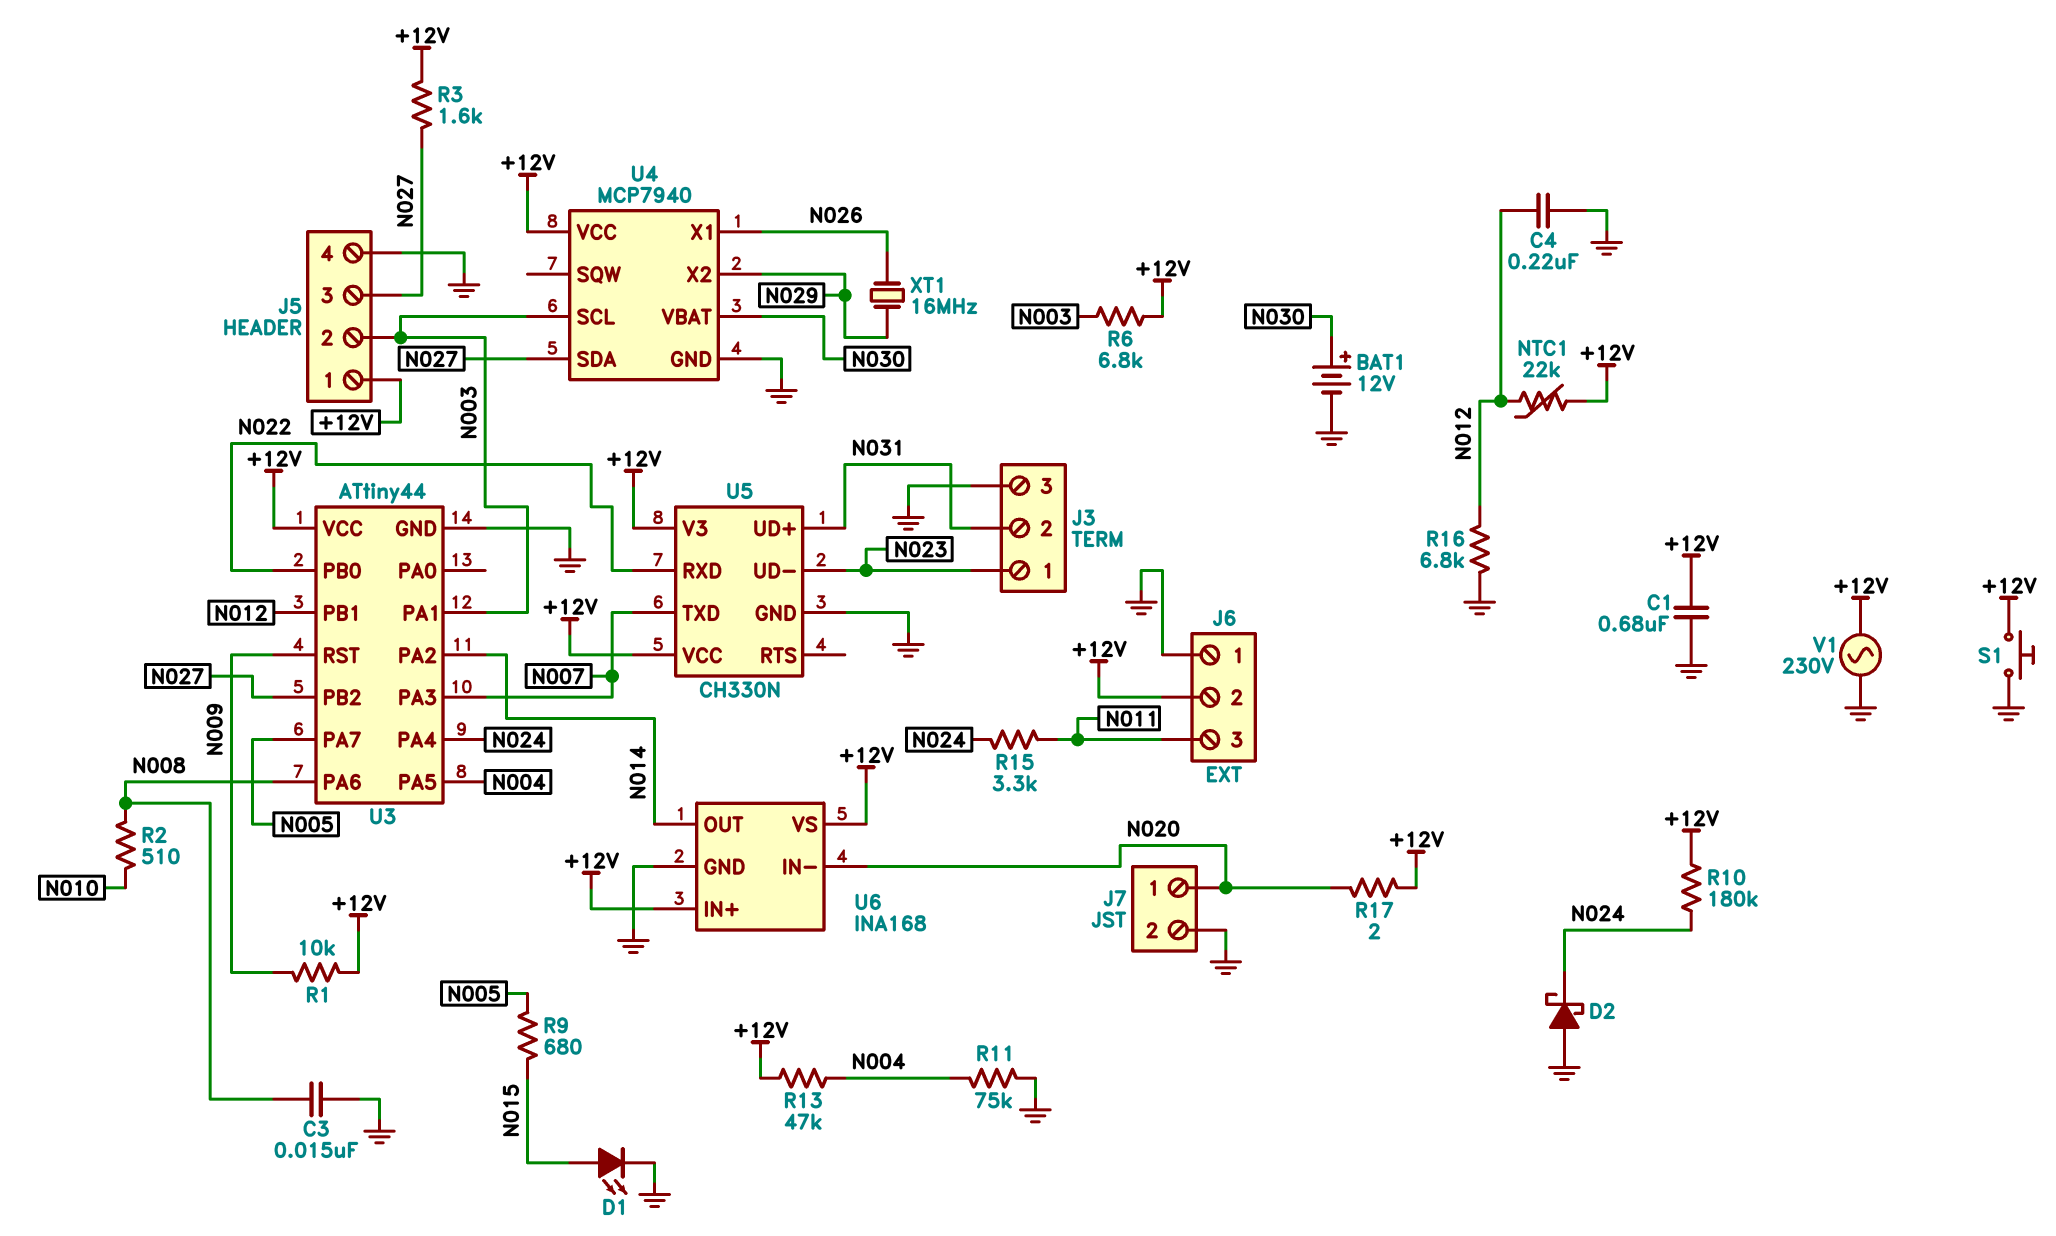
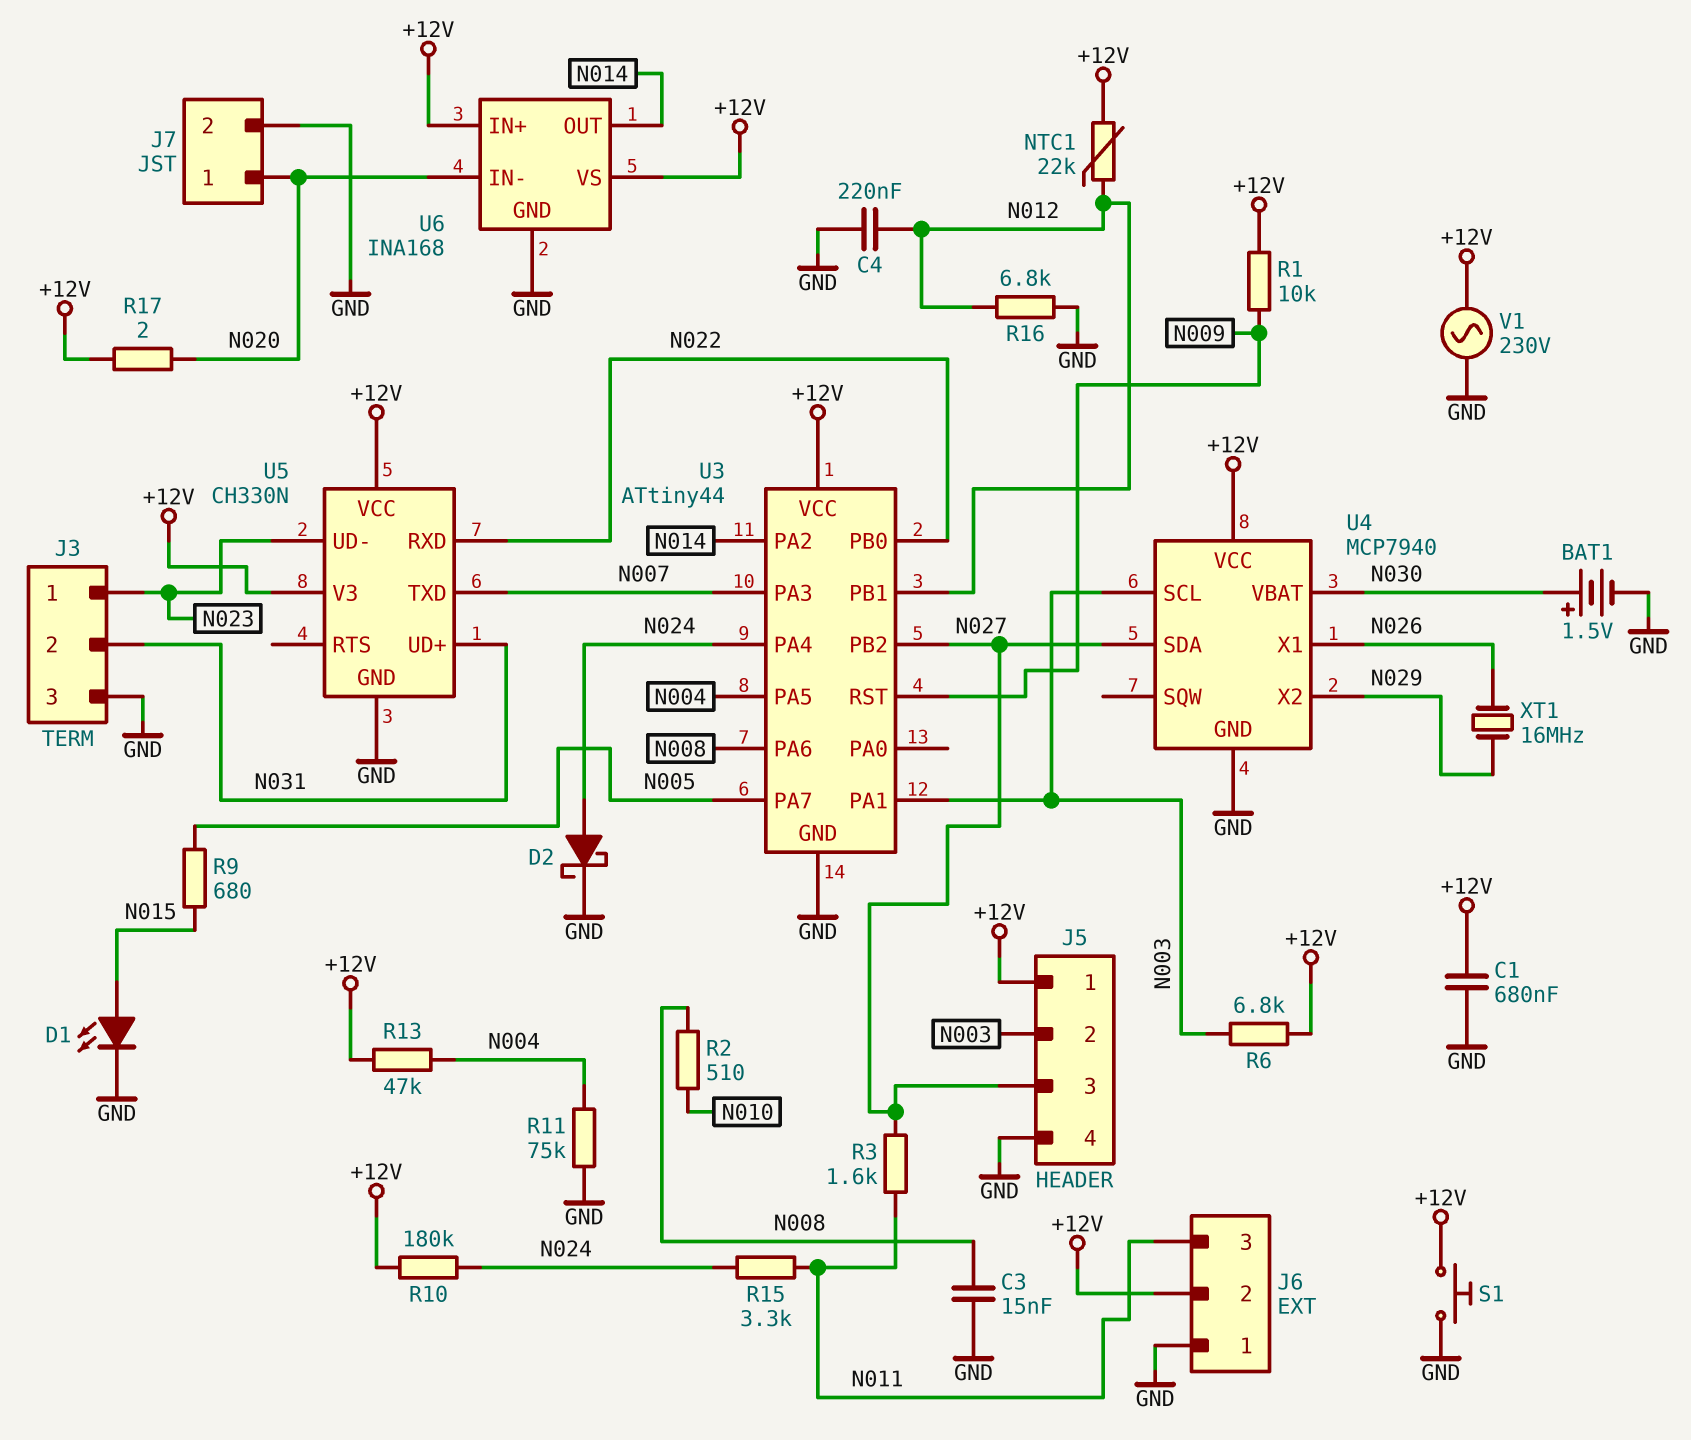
BAT1: 12V (plus N030, minus GND) -> 1.5V (plus N030, minus GND)
D2: schottky (A GND, K N024) -> schottky (A N024, K GND)
R3: 1.6k (+12V, N027) -> 1.6k (N011, N027)

